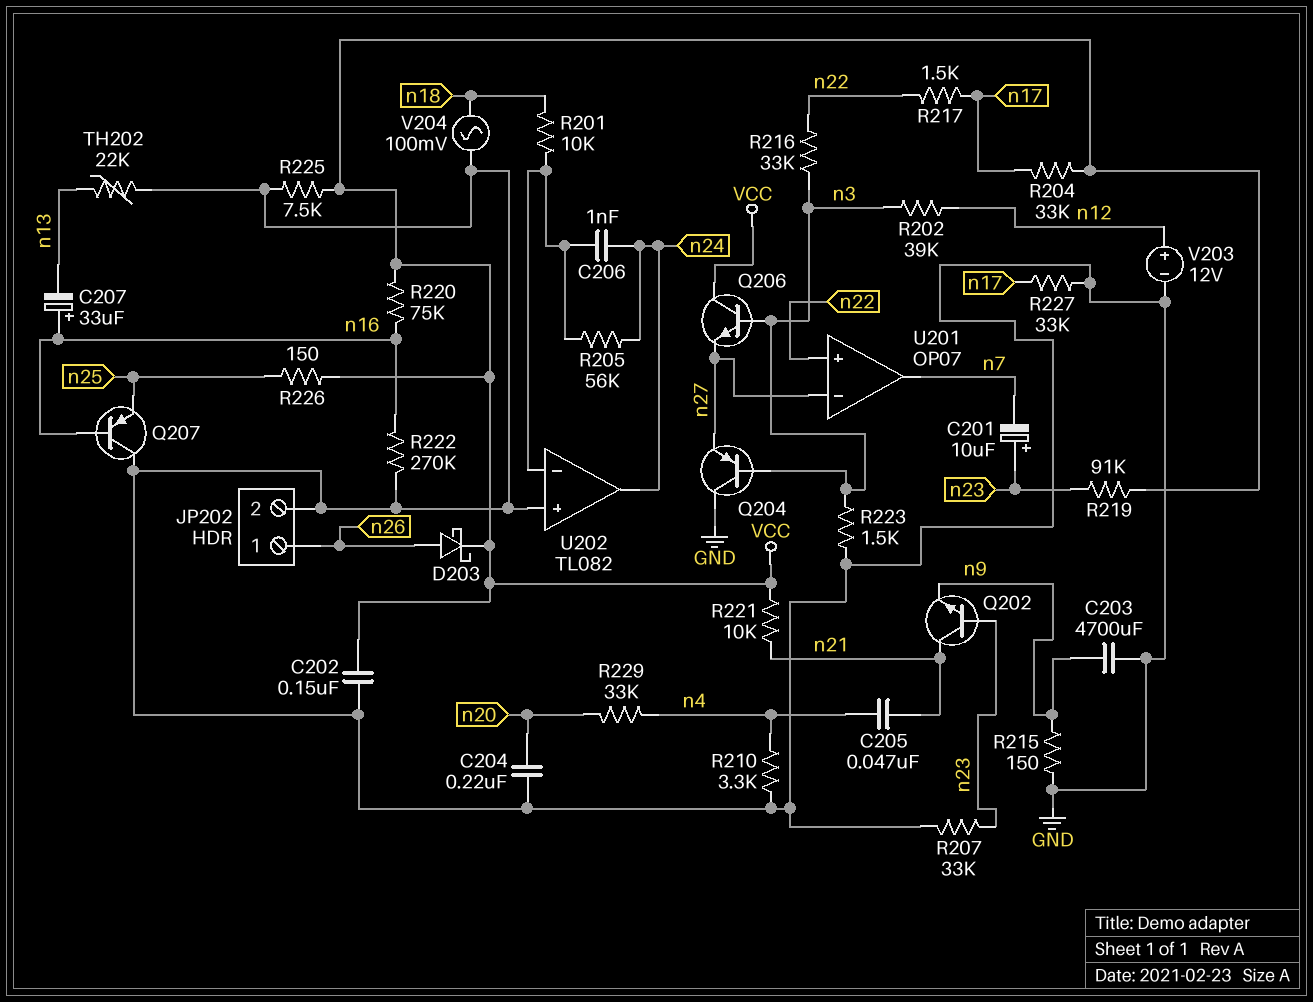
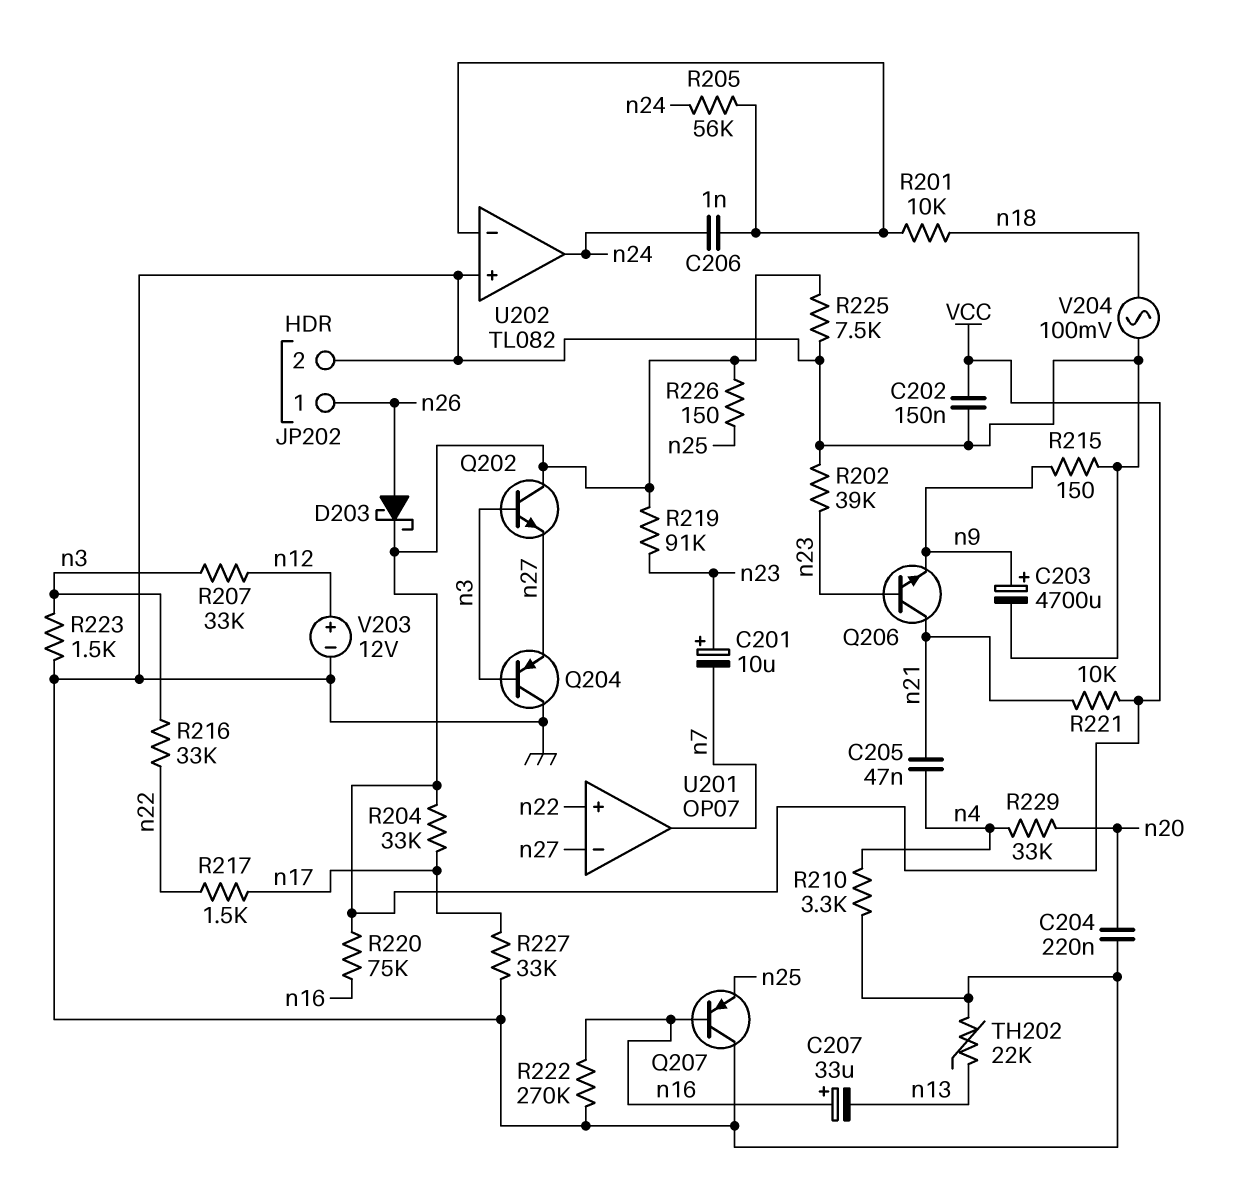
C203: 4700uF (GND, n9) -> 4700uF (plus n9, minus GND)
Q202: NPN (B n23, C n21, E n9) -> NPN (B n3, C VCC, E n27)
Q206: NPN (B n3, C VCC, E n27) -> NPN (B n23, C n21, E n9)
R202: 39k (n3, n12) -> 39k (GND, n23)
R207: 33k (GND, n23) -> 33k (n3, n12)

